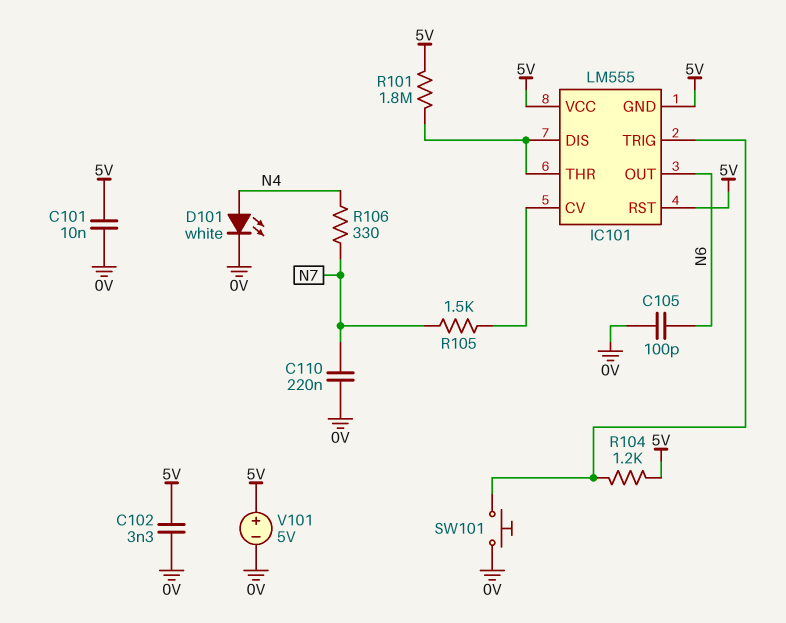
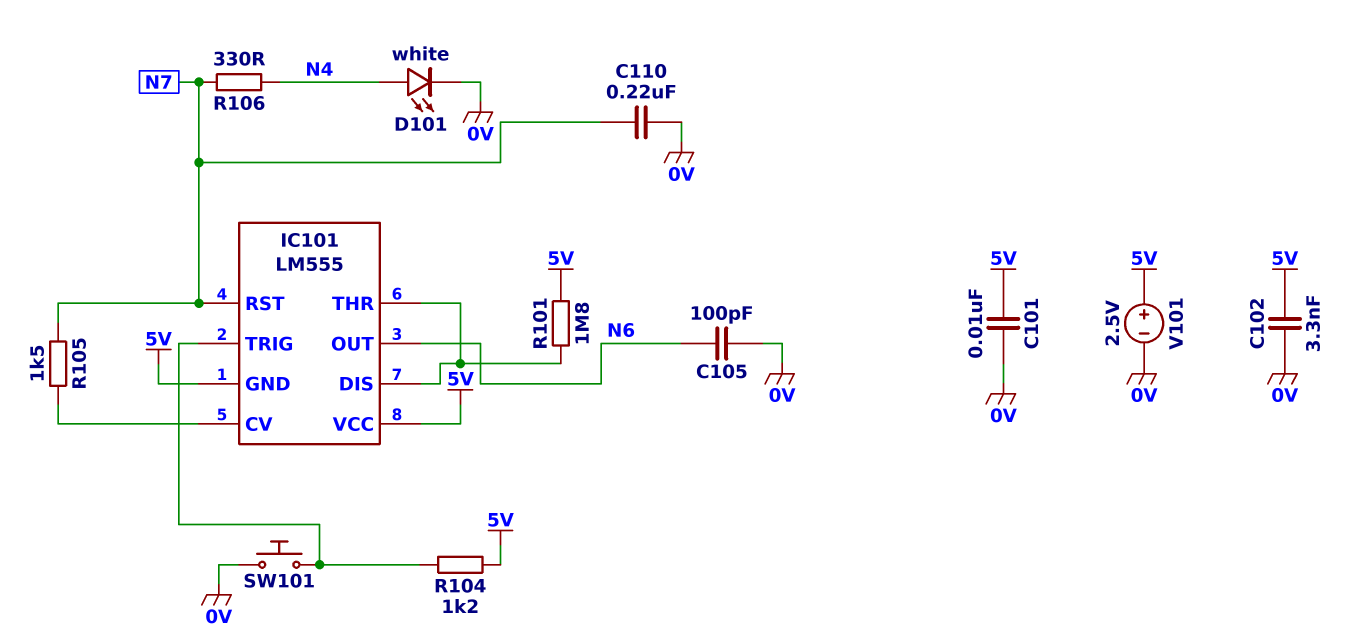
IC101 pin RST: 5V -> N7
V101: 5V (plus 5V, minus 0V) -> 2.5V (plus 5V, minus 0V)

